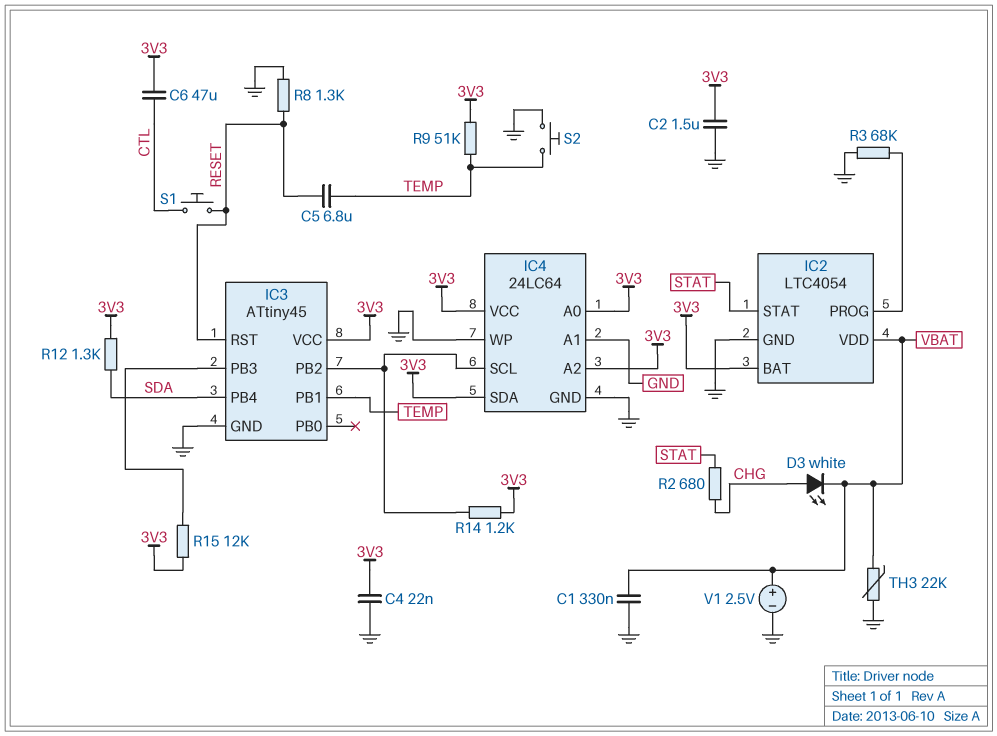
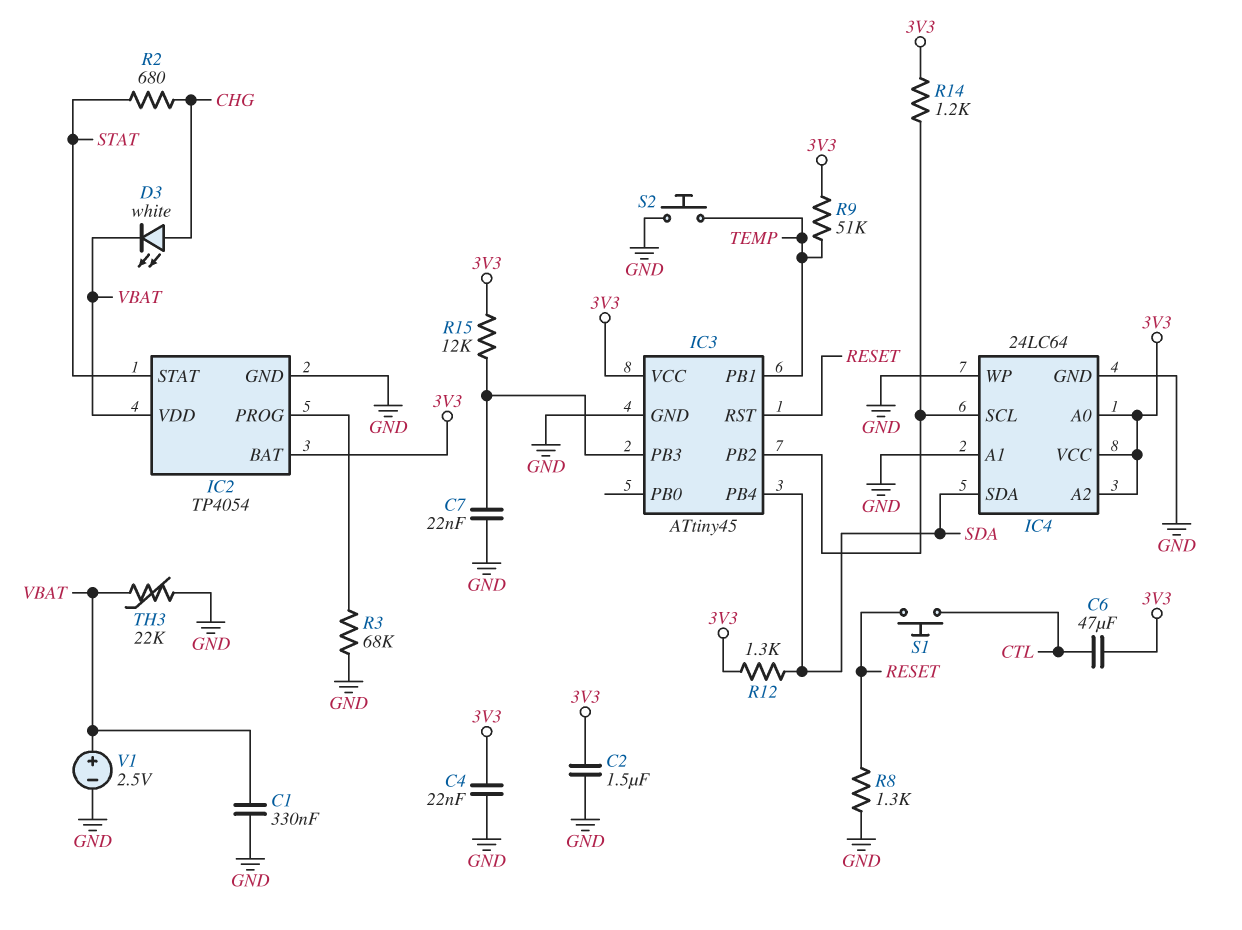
C5: 6.8uF (RESET, TEMP) -> none
C7: none -> 22nF (GND, IC3/PB3)
IC2: LTC4054 -> TP4054
IC4 pin SDA: 3V3 -> SDA

